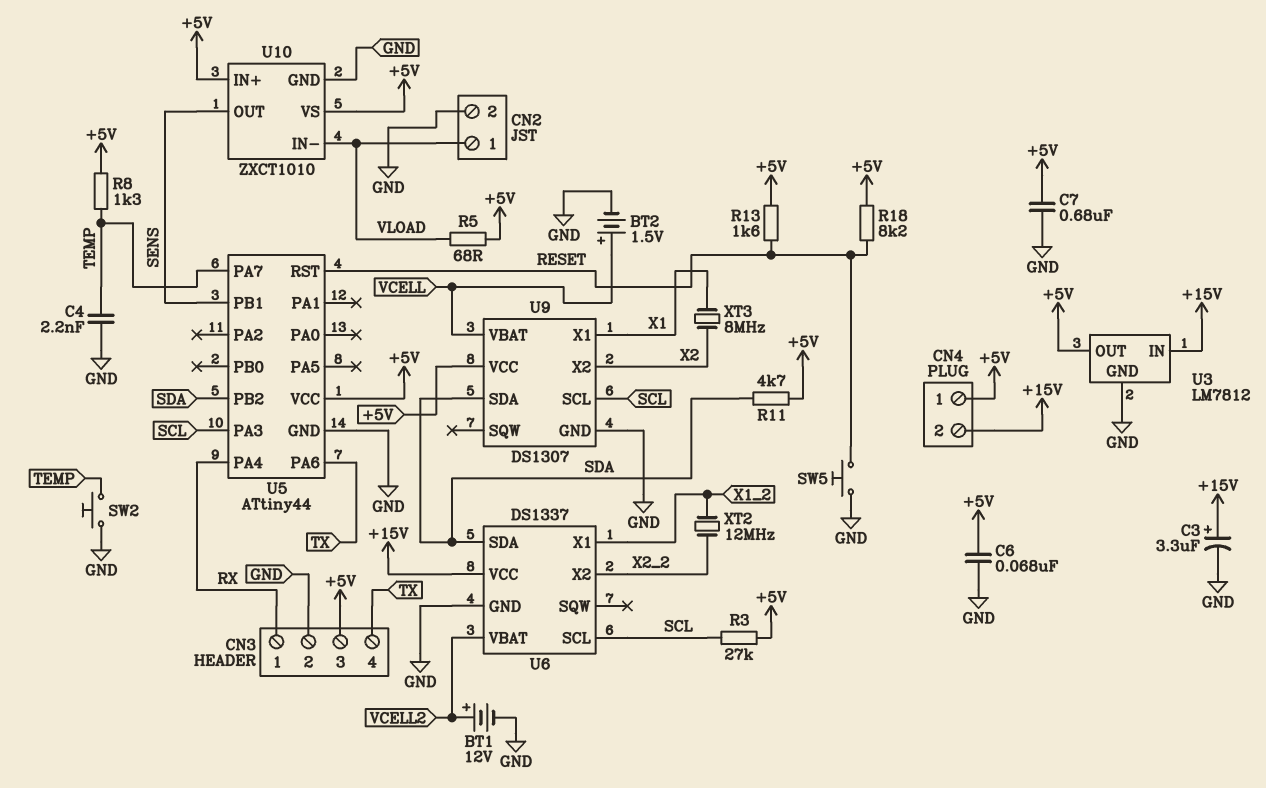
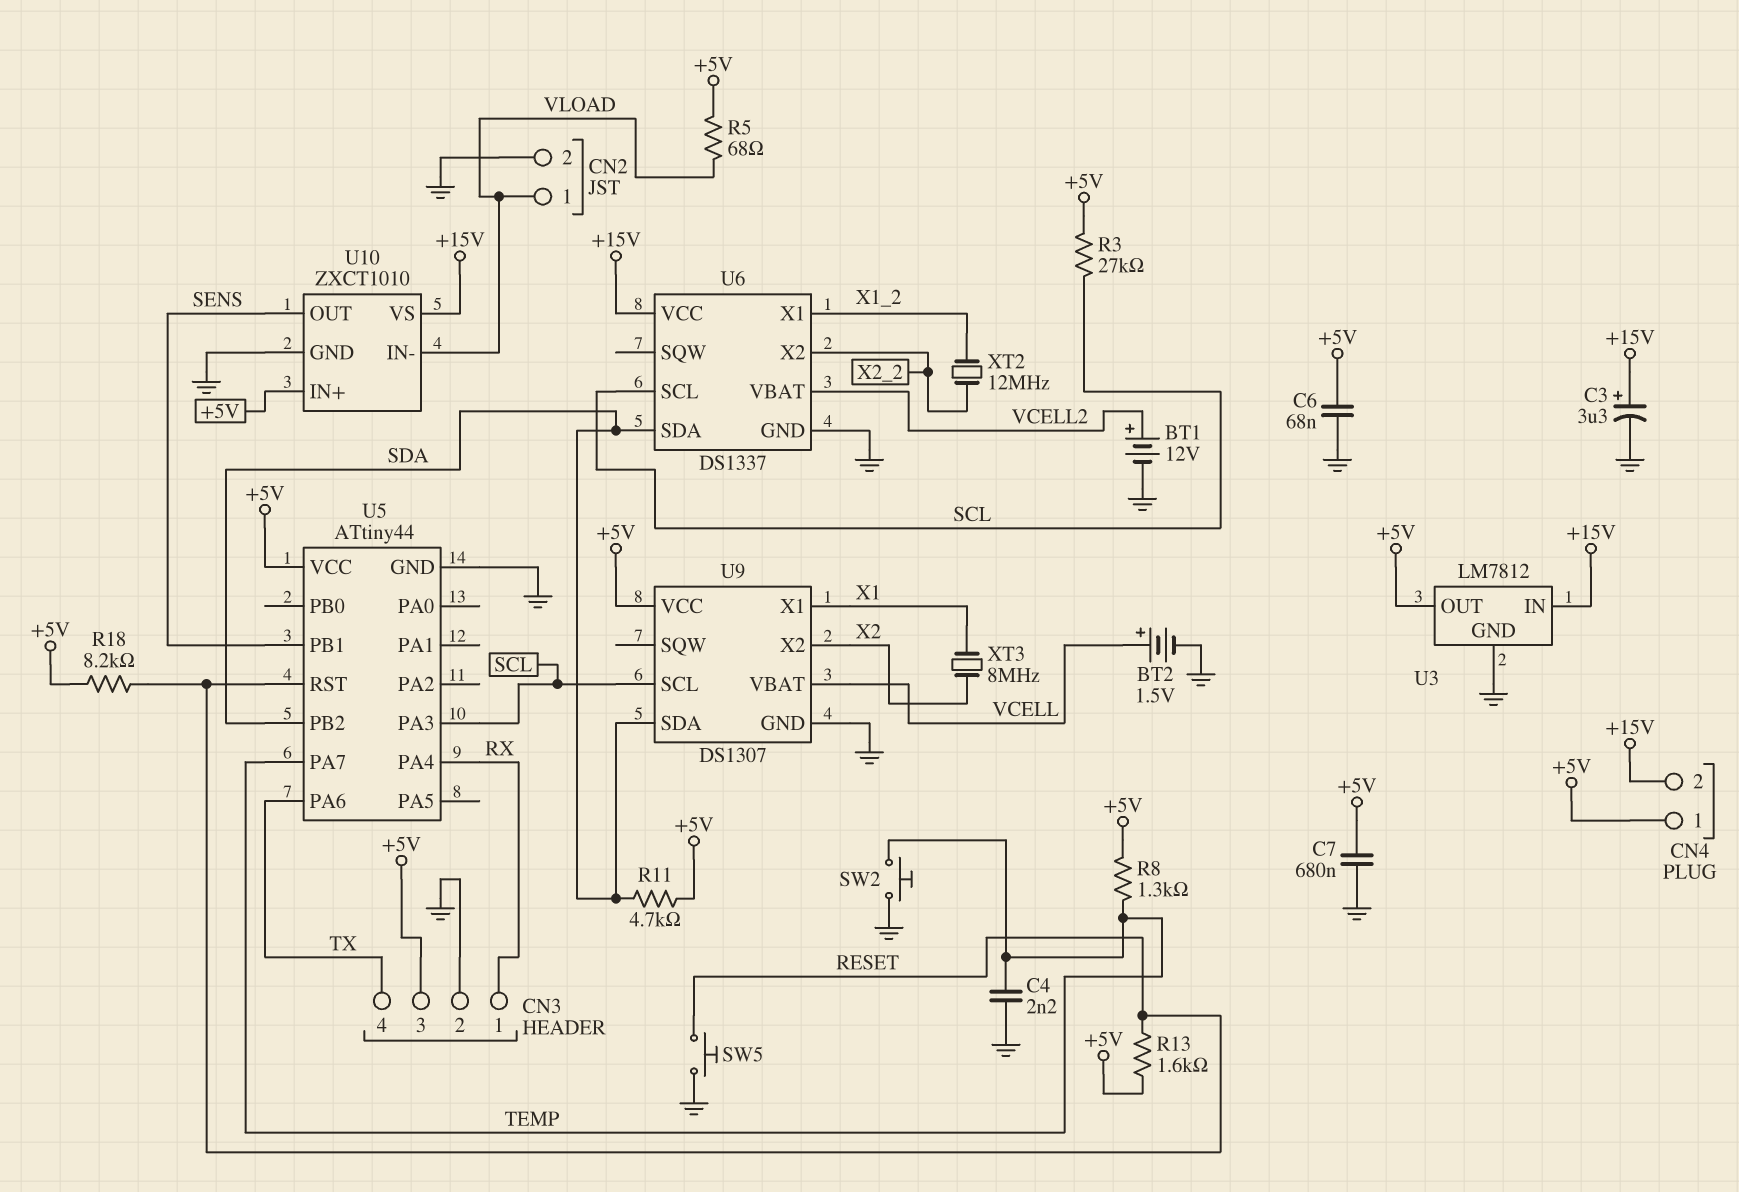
U10 pin VS: +5V -> +15V

